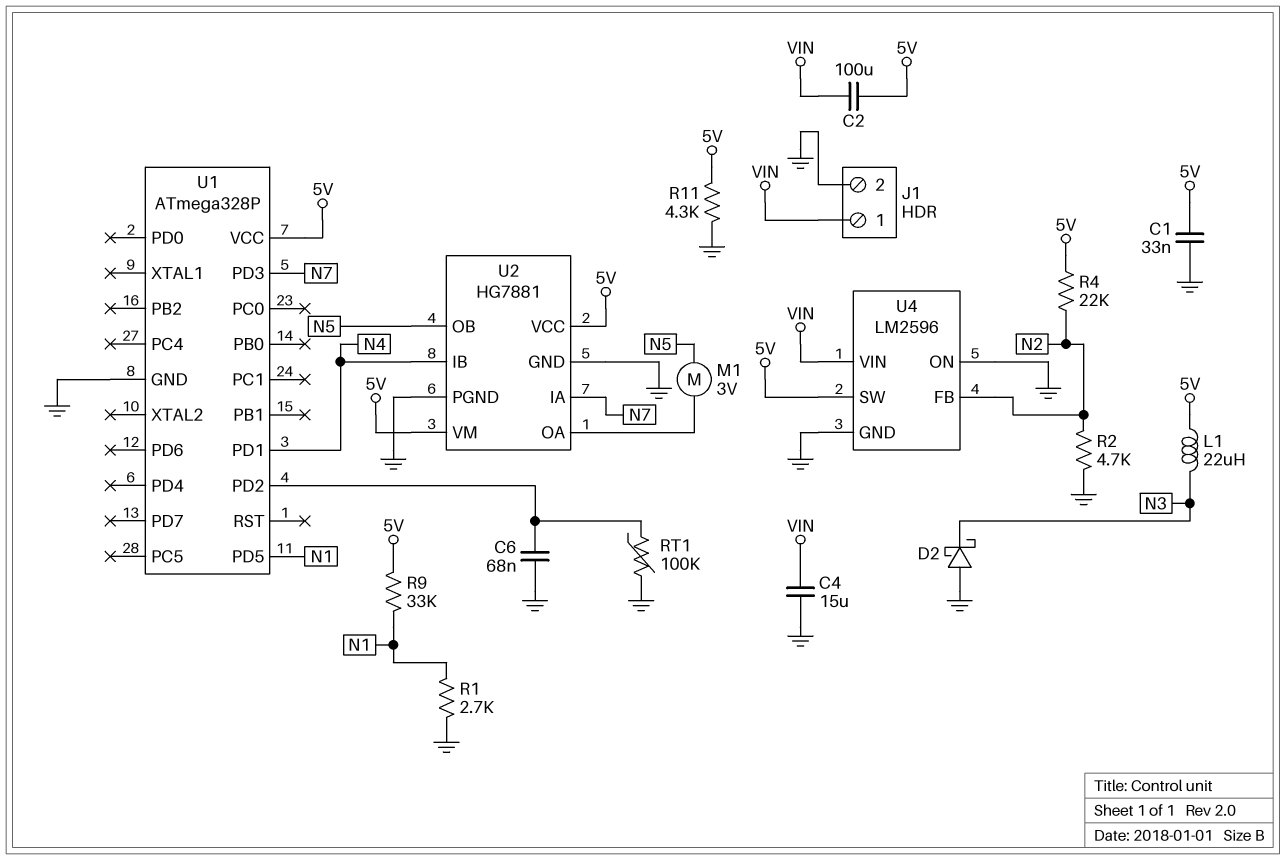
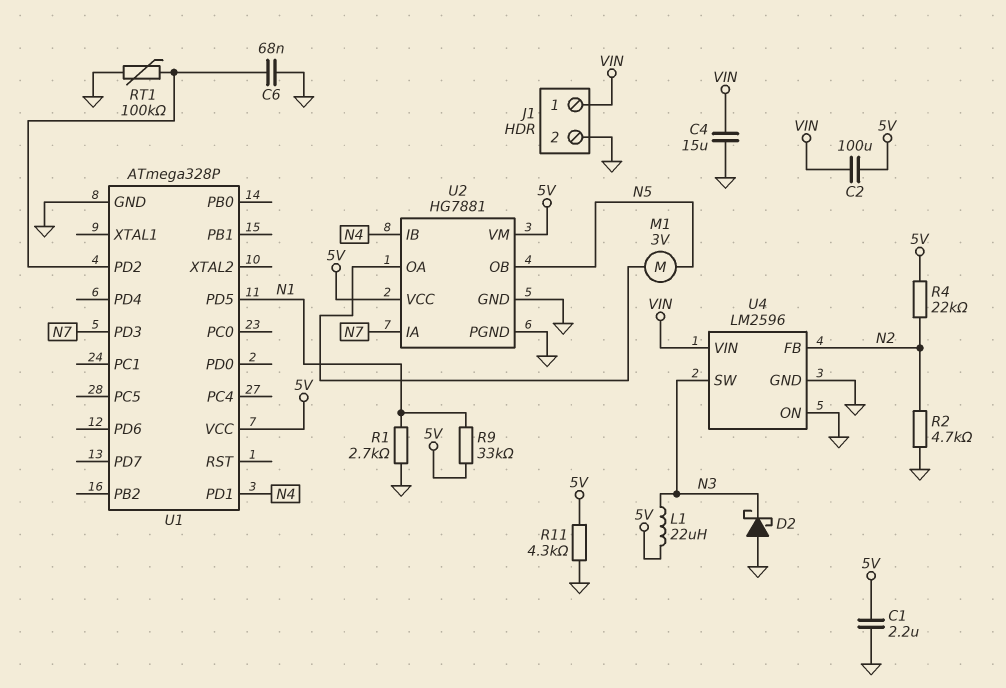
C1: 33nF (5V, GND) -> 2.2uF (5V, GND)
U4 pin SW: 5V -> N3

